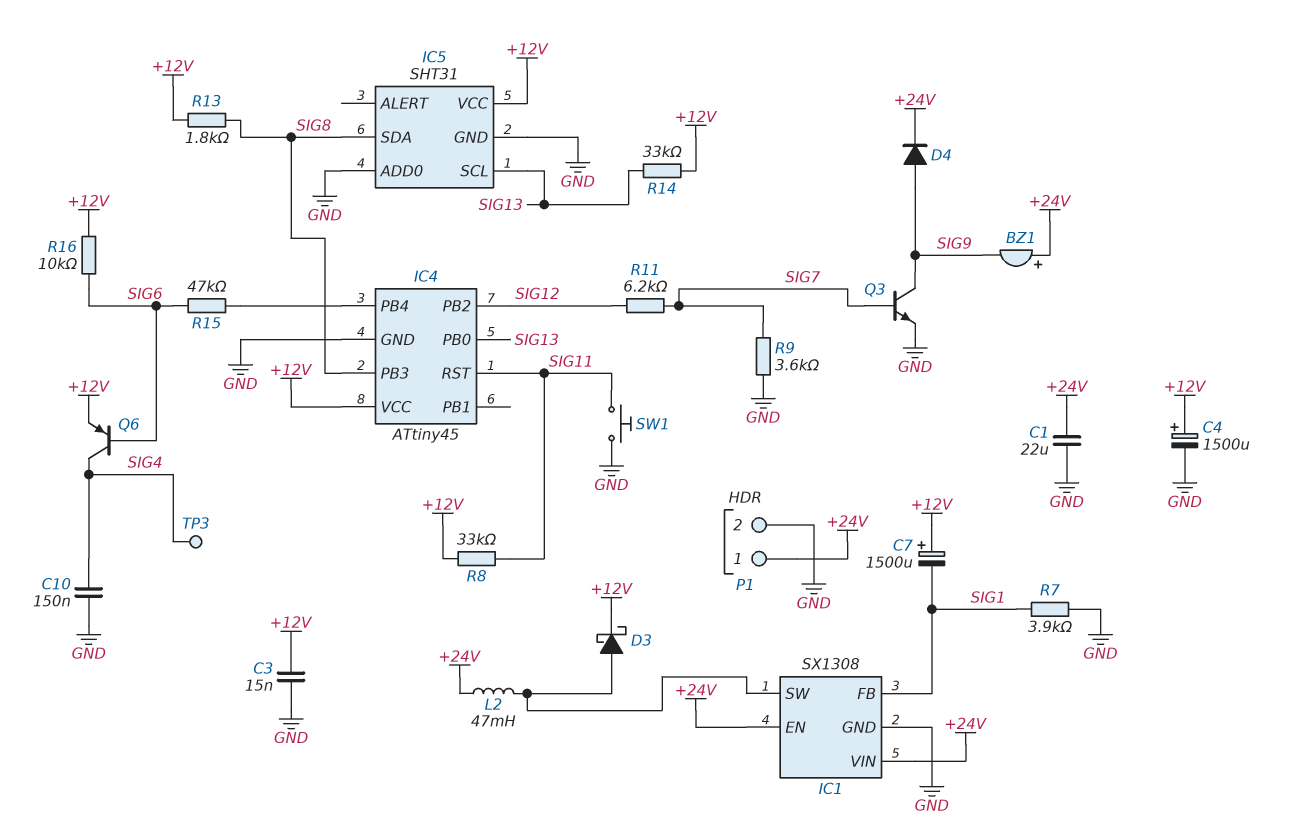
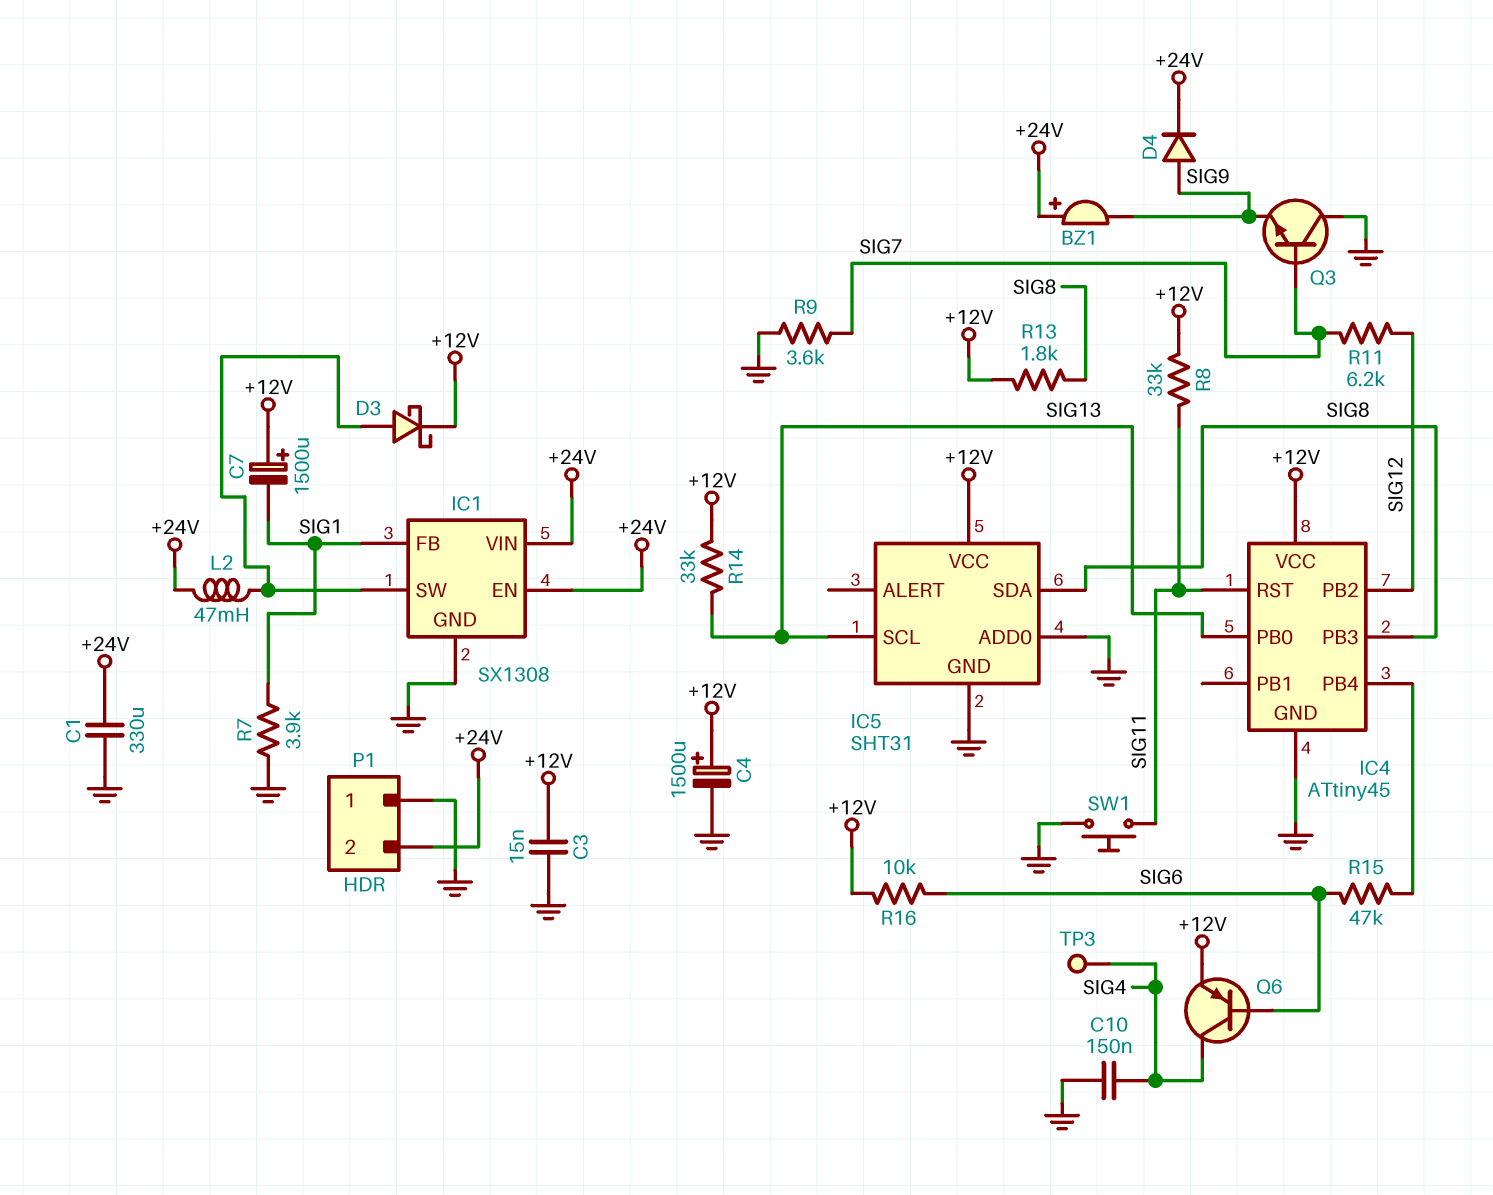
C1: 22uF (+24V, GND) -> 330uF (+24V, GND)
P1 pin 1: +24V -> GND
P1 pin 2: GND -> +24V
Q3: NPN (B SIG7, C SIG9, E GND) -> NPN (B SIG7, C GND, E SIG9)

